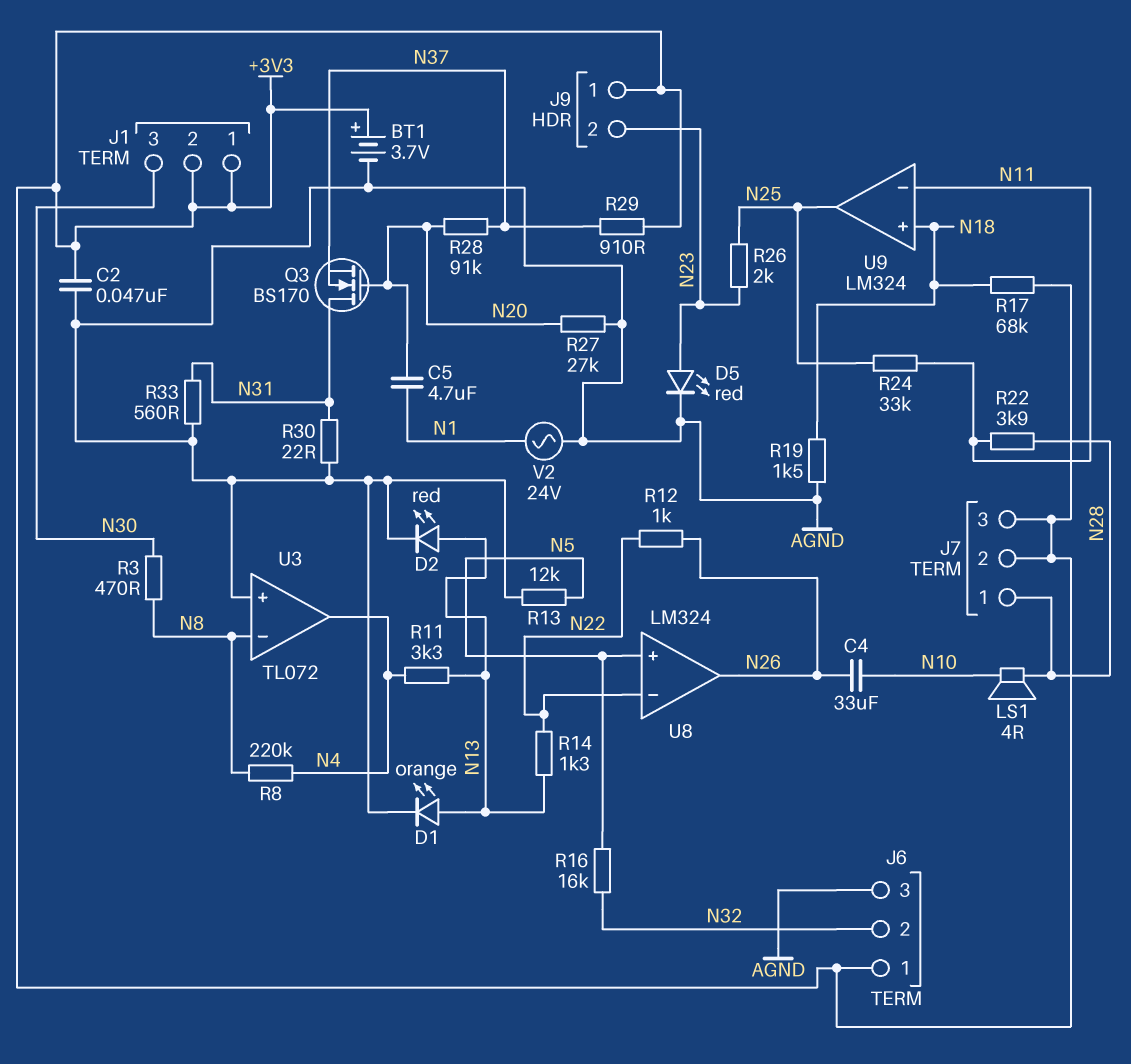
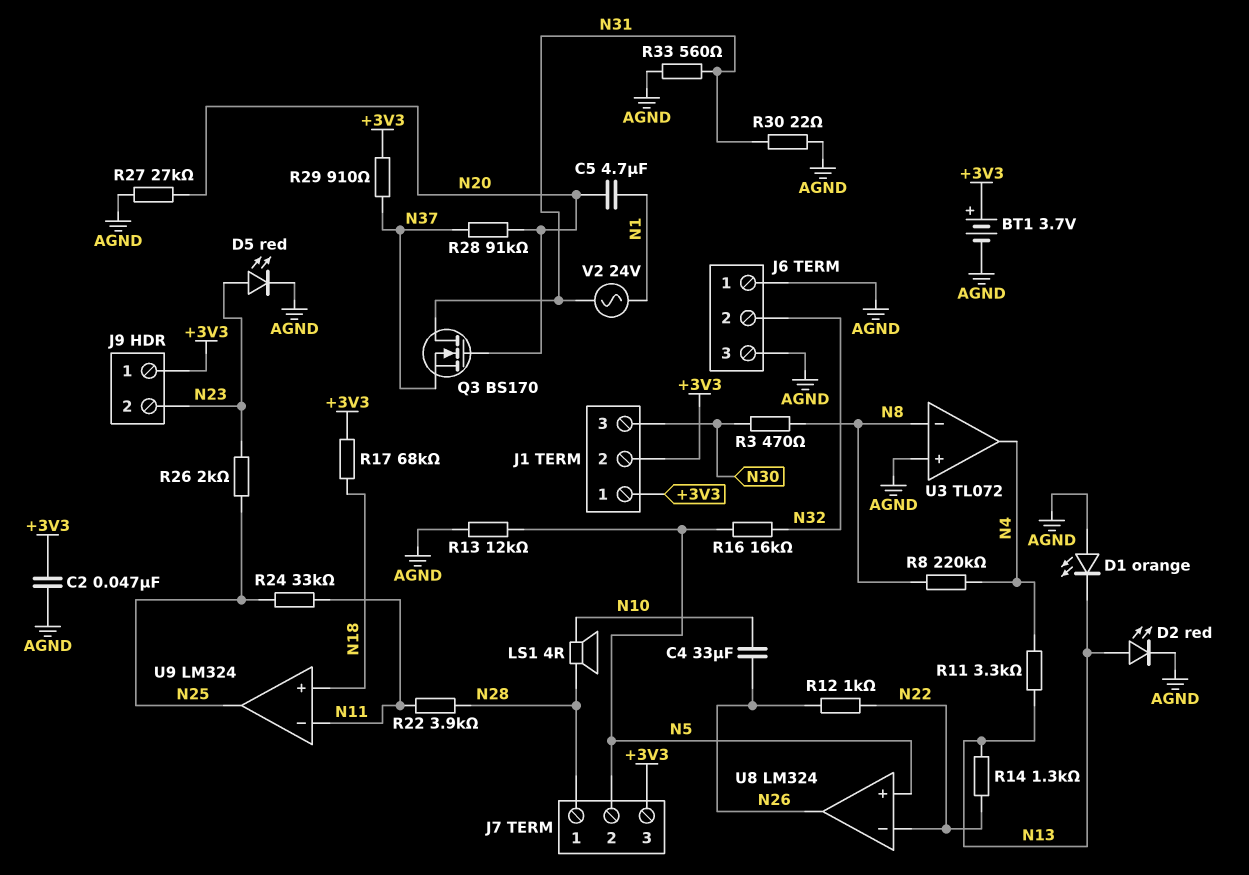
D1: LED orange (A N13, K AGND) -> LED orange (A AGND, K N13)
J6 pin 1: +3V3 -> AGND
J7 pin 2: +3V3 -> N5
R19: 1.5k (AGND, N18) -> none
V2: AC 24V (AGND, N1) -> AC 24V (N1, N31)

